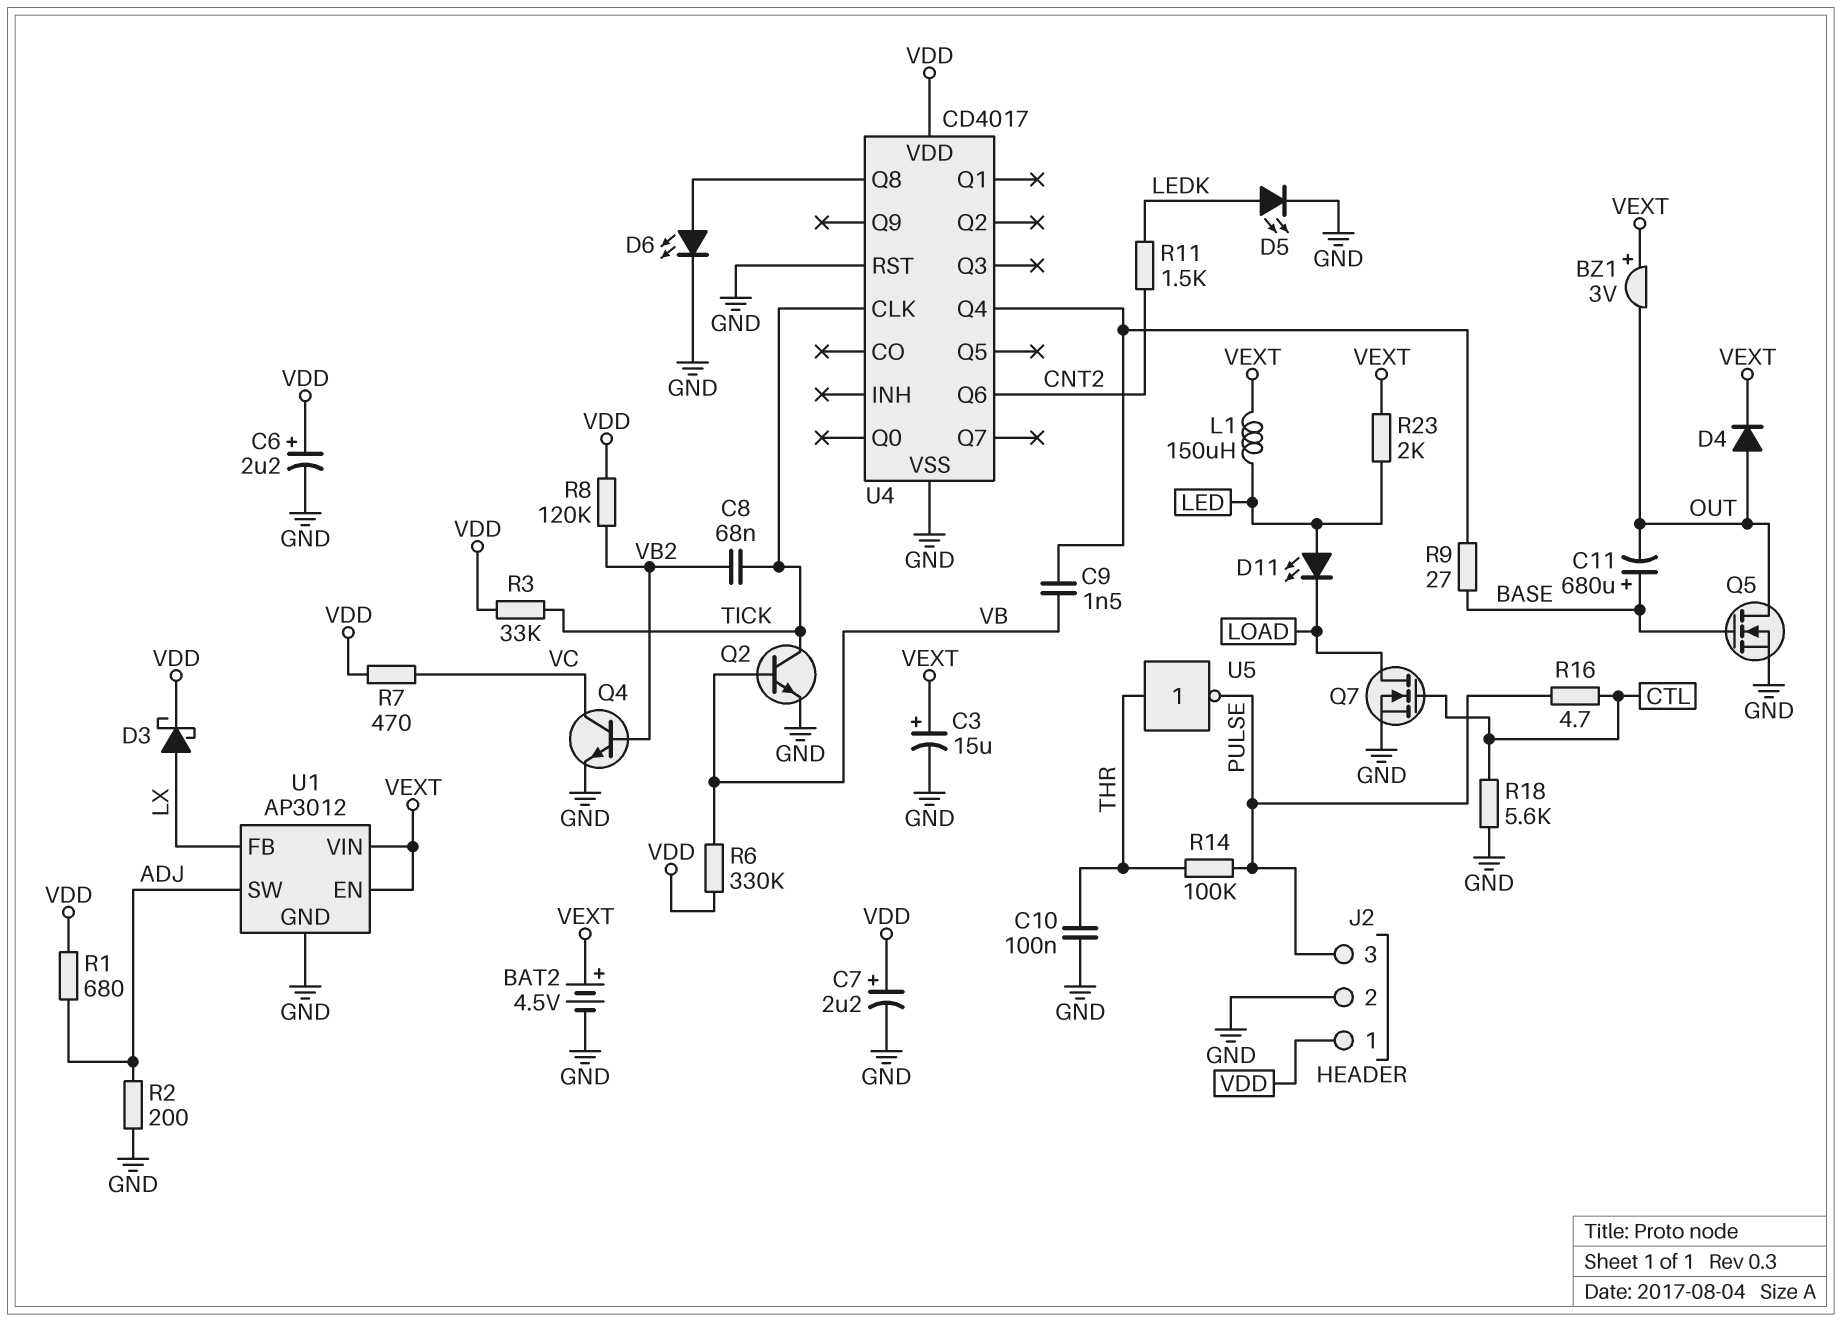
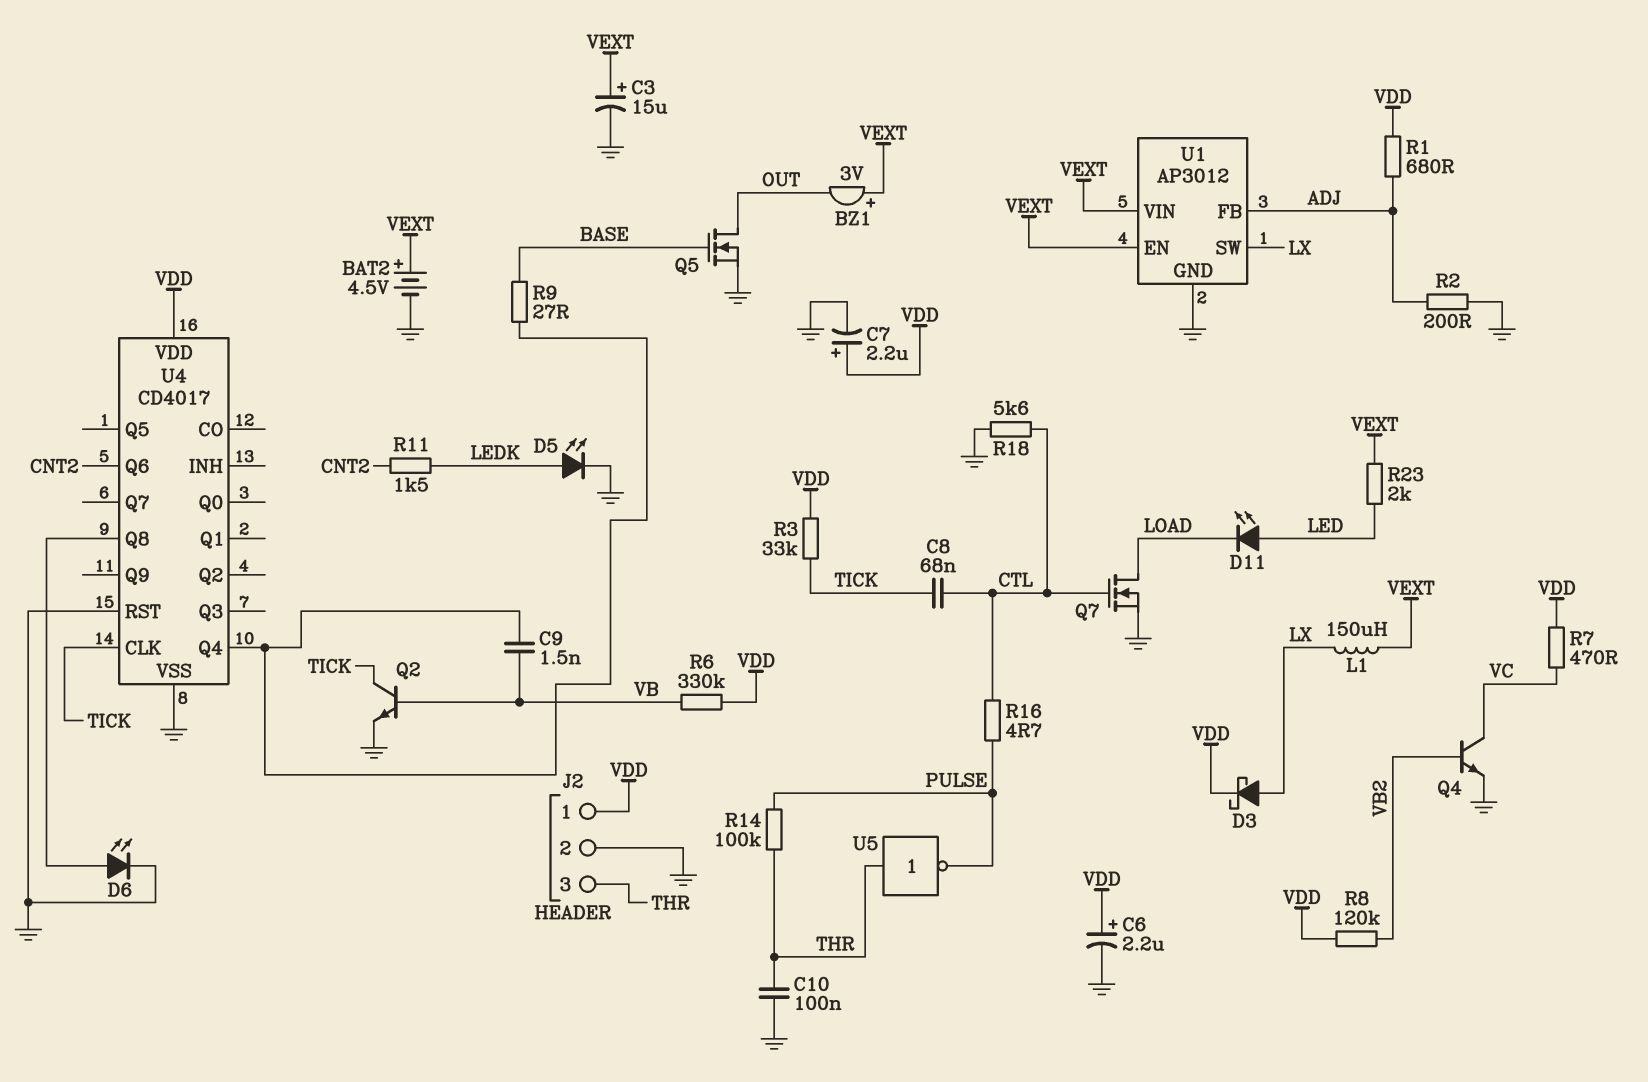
C8: 68nF (TICK, VB2) -> 68nF (CTL, TICK)
C11: 680uF (plus BASE, minus OUT) -> none
D4: diode (A OUT, K VEXT) -> none
J2 pin 3: PULSE -> THR
L1: 150uH (LED, VEXT) -> 150uH (LX, VEXT)
U1 pin FB: LX -> ADJ
U1 pin SW: ADJ -> LX

